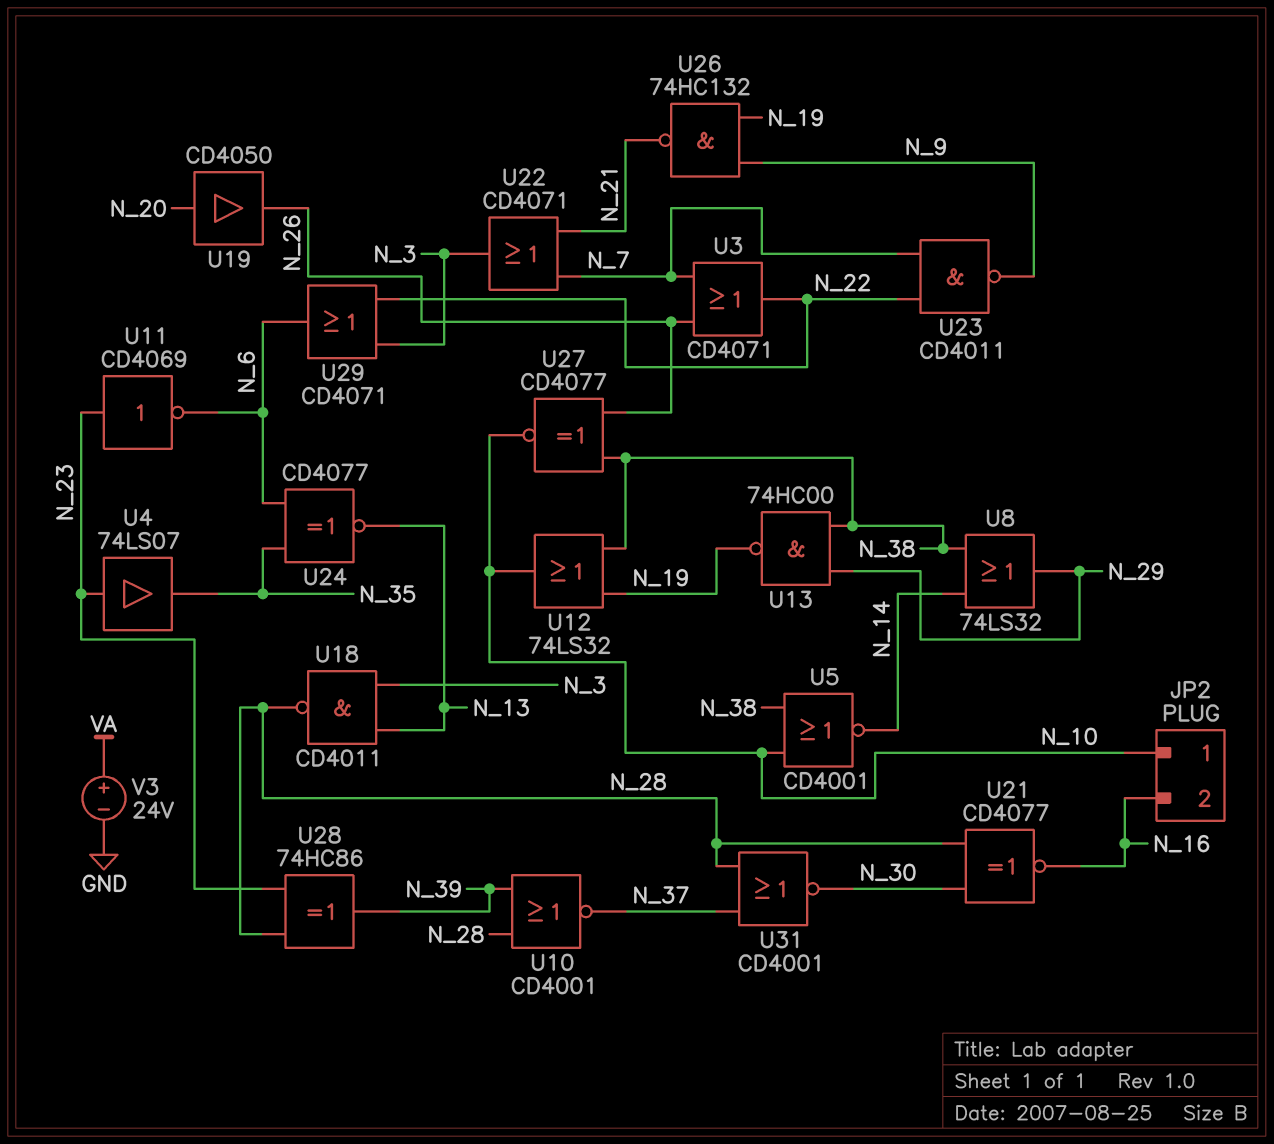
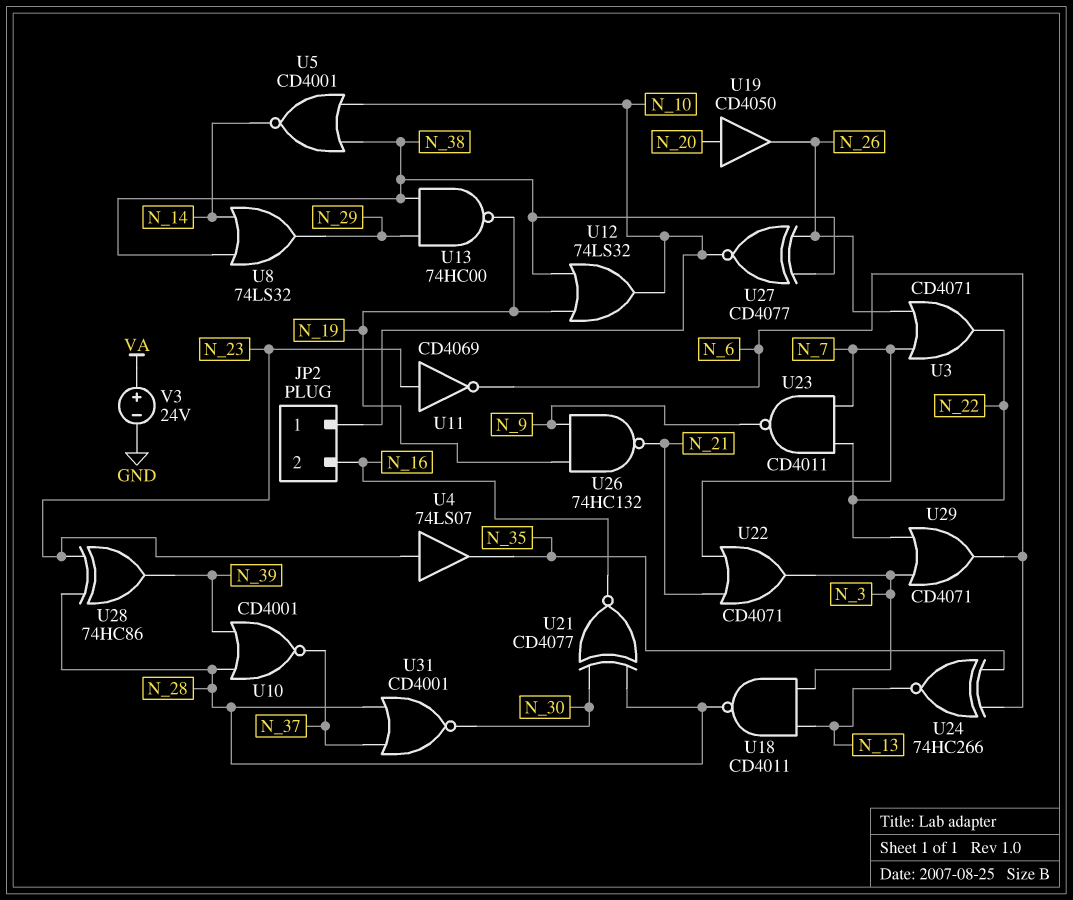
U24: XNOR CD4077 (in N_6, in N_35, out N_13) -> XNOR 74HC266 (in N_6, in N_35, out N_13)

